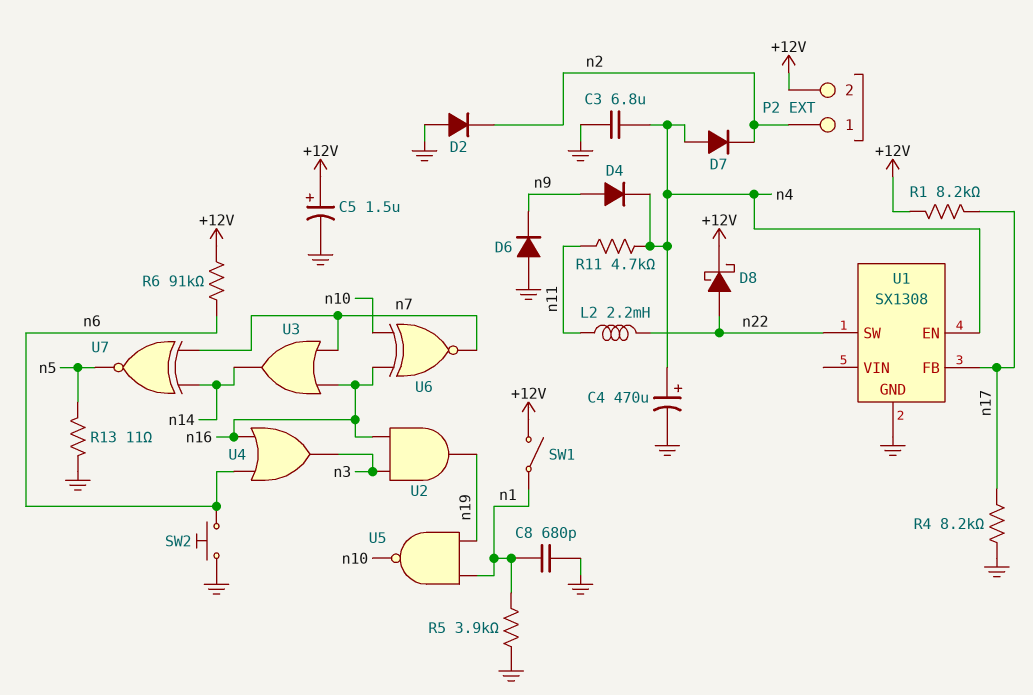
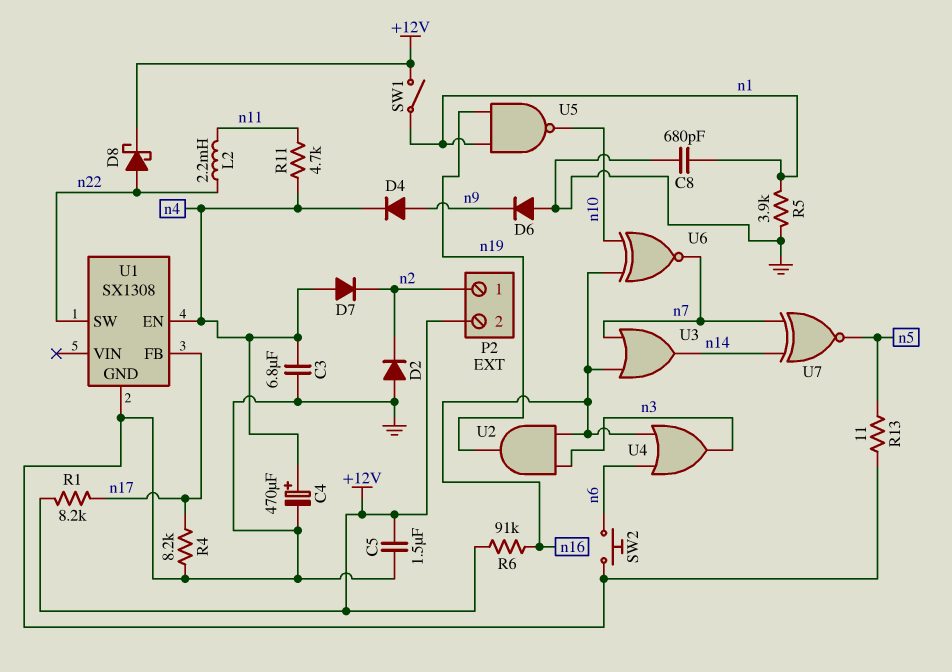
C5: 1.5uF (plus +12V, minus GND) -> 1.5uF (+12V, GND)
R6: 91k (+12V, n6) -> 91k (+12V, n16)

